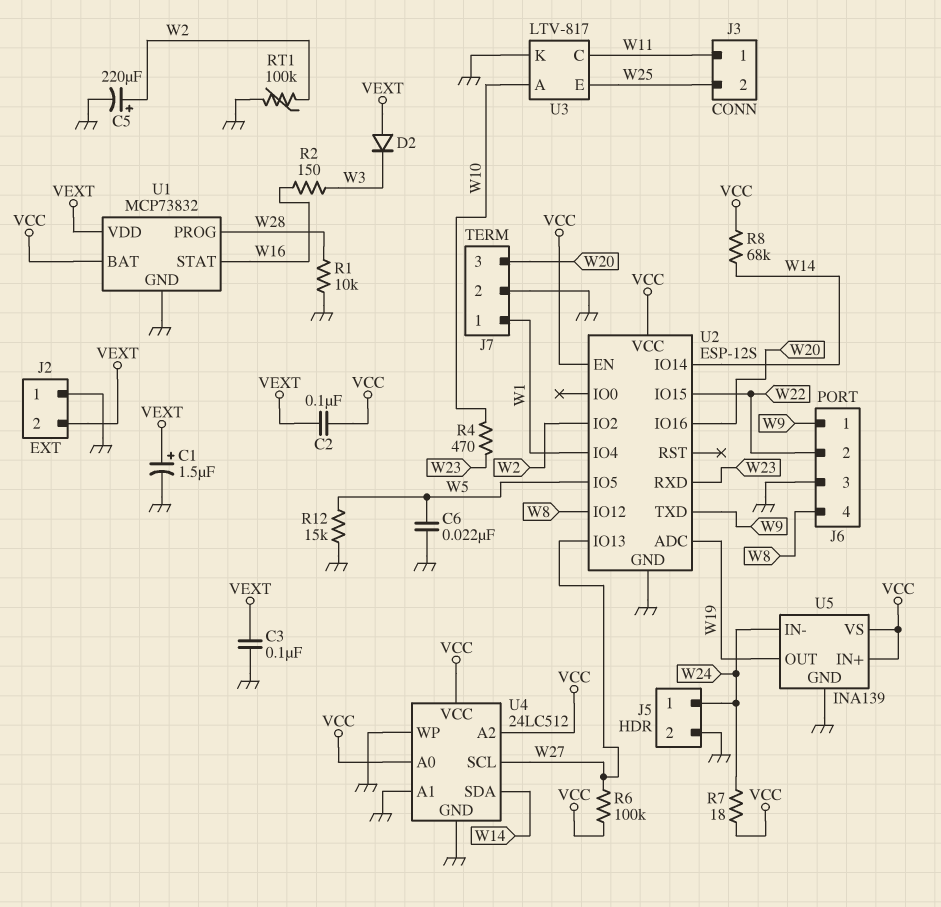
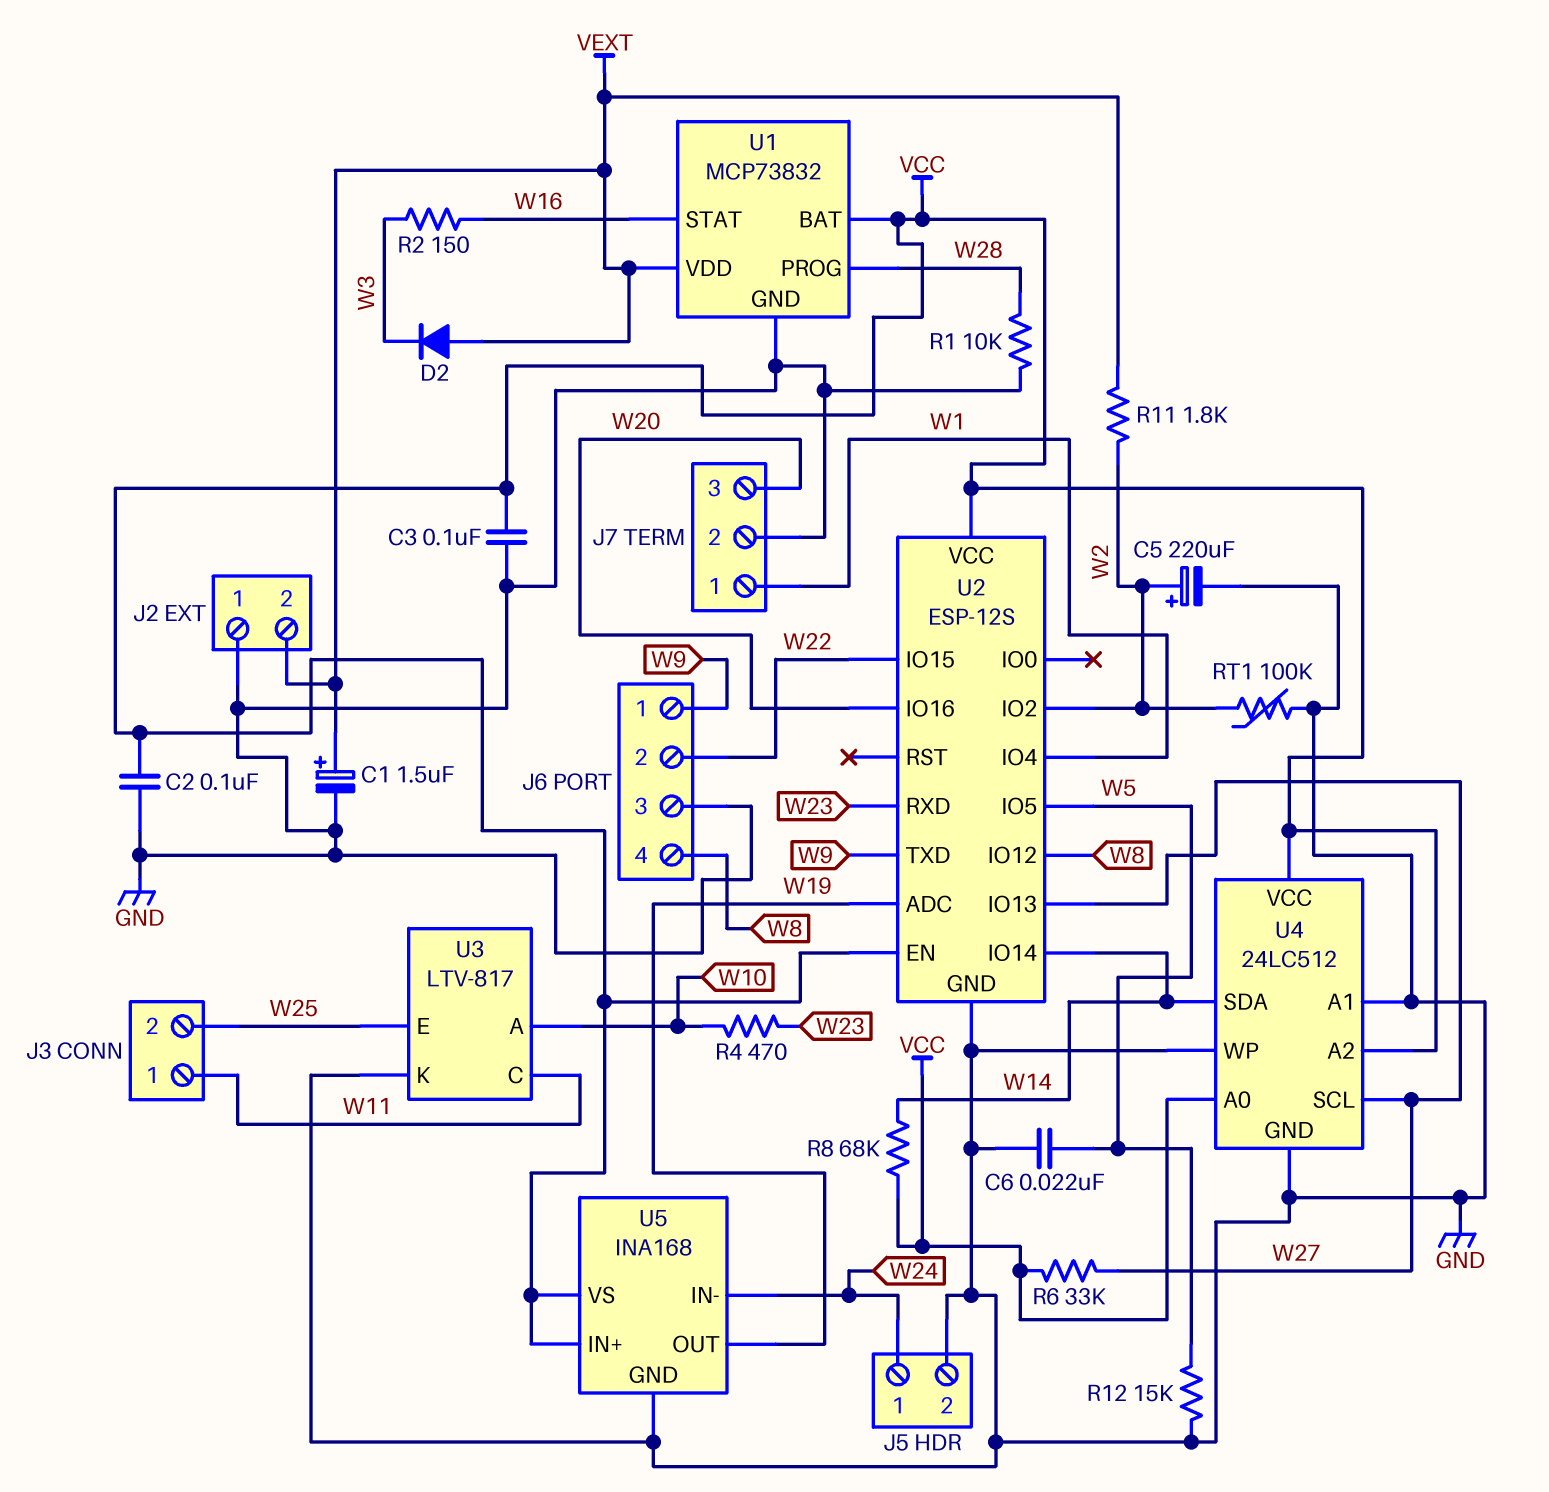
C2: 100nF (VCC, VEXT) -> 100nF (GND, VCC)
C3: 100nF (GND, VEXT) -> 100nF (GND, VCC)
R6: 100k (VCC, W27) -> 33k (VCC, W27)
R7: 18 (VCC, W24) -> none
R11: none -> 1.8k (VEXT, W2)
U5: INA139 -> INA168

